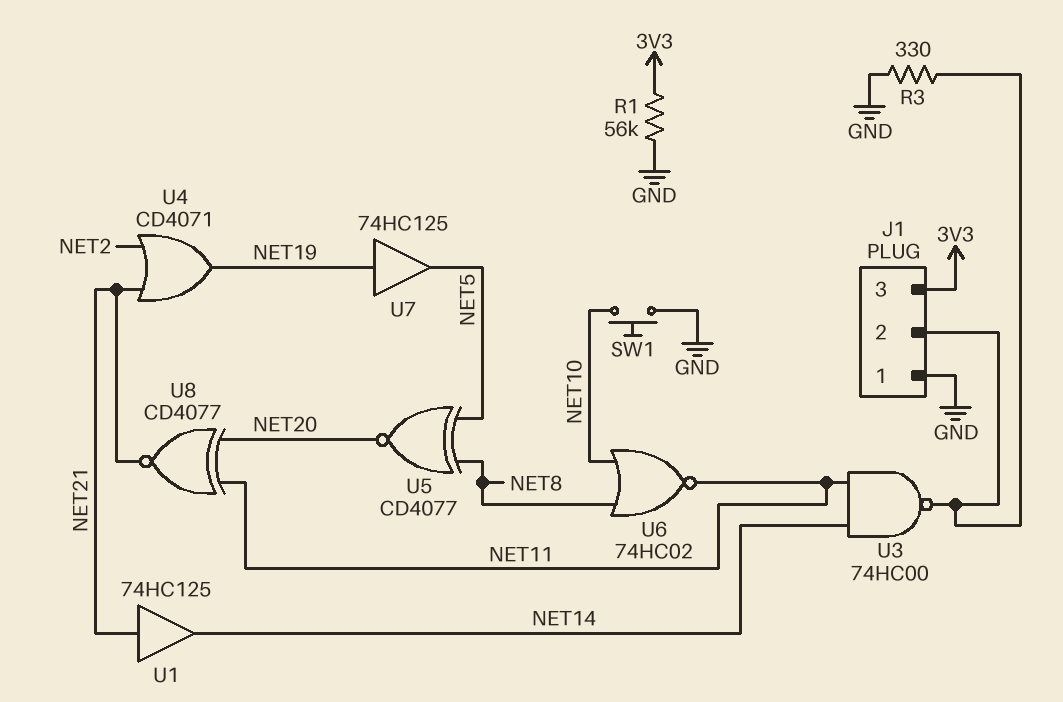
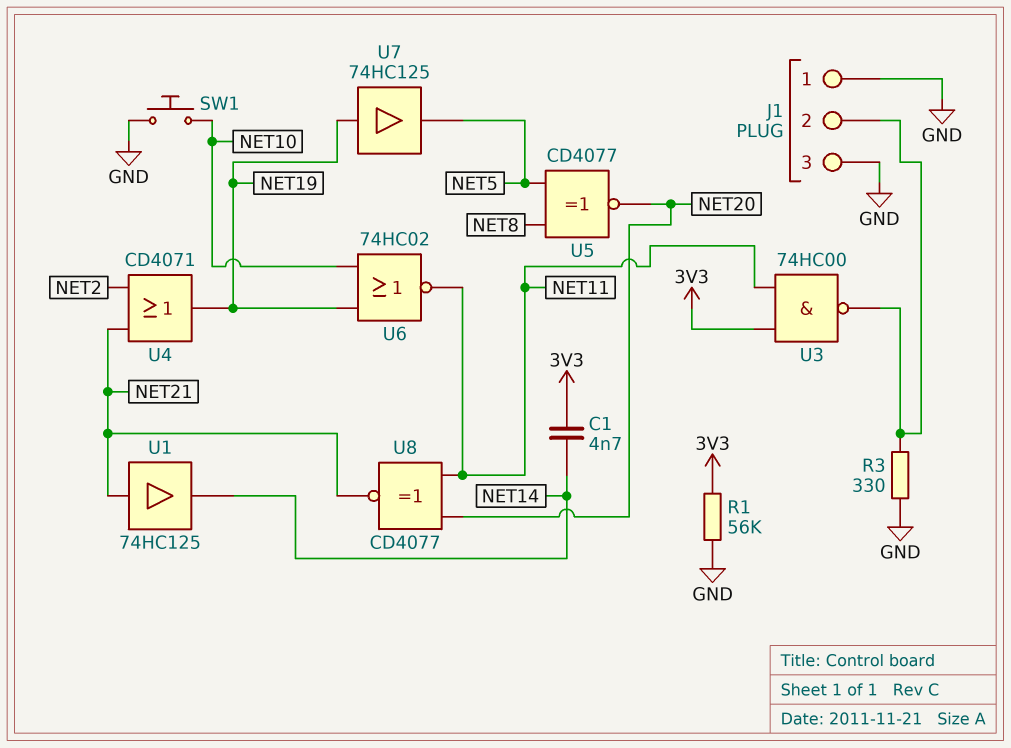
C1: none -> 4.7nF (3V3, NET14)
J1 pin 3: 3V3 -> GND
U3: NAND 74HC00 (in NET11, in NET14, out J1/2) -> NAND 74HC00 (in 3V3, in NET11, out J1/2)
U6: NOR 74HC02 (in NET8, in NET10, out NET11) -> NOR 74HC02 (in NET10, in NET19, out NET11)

